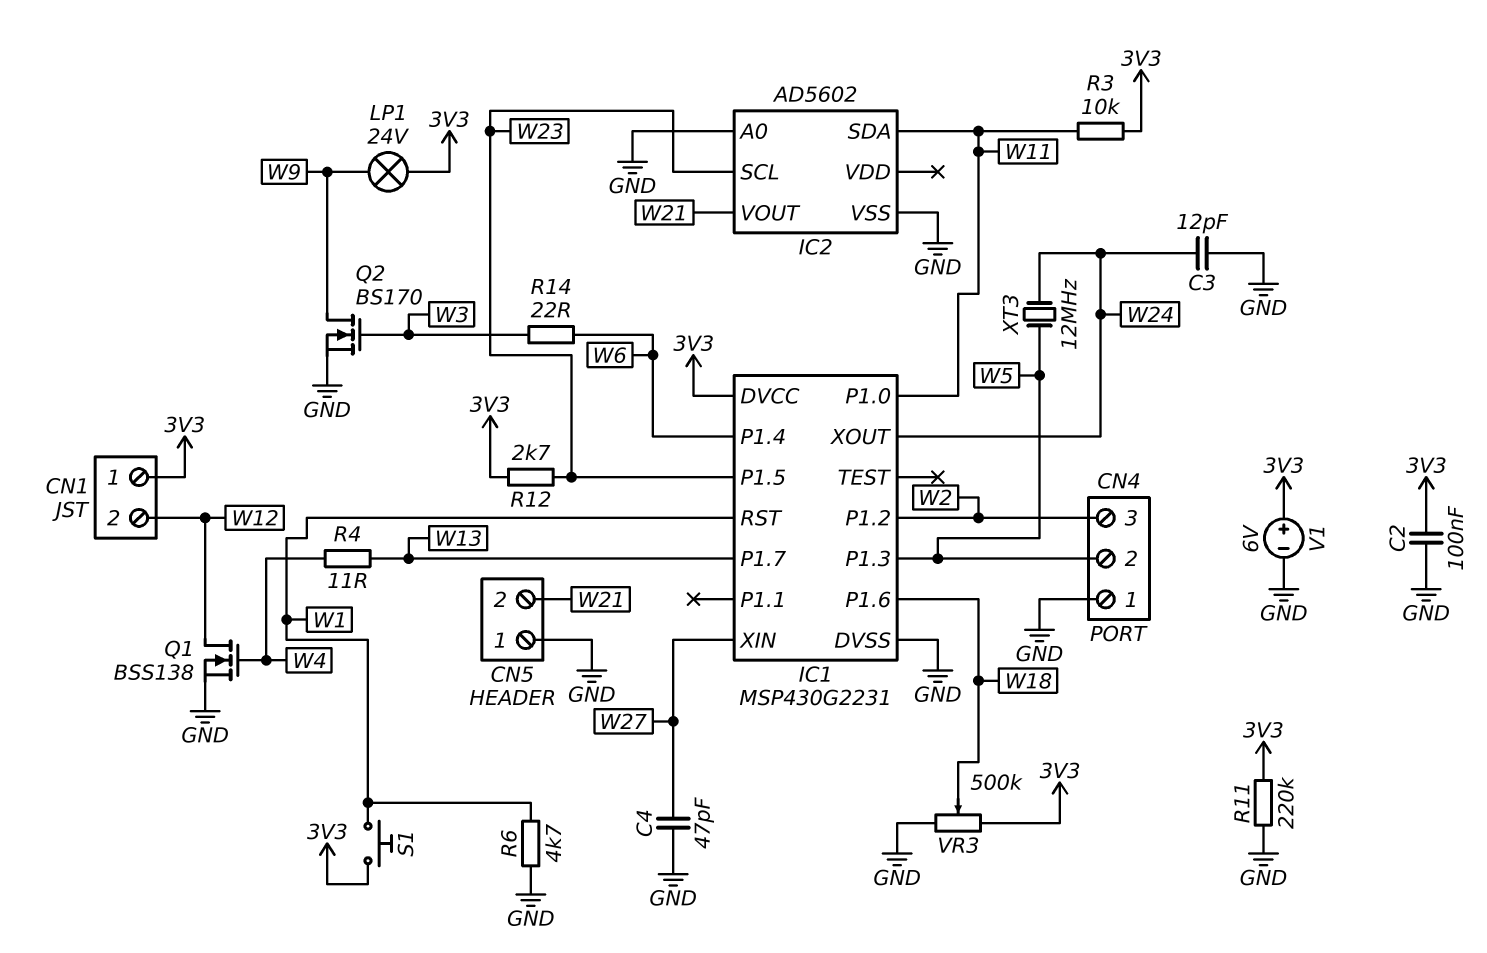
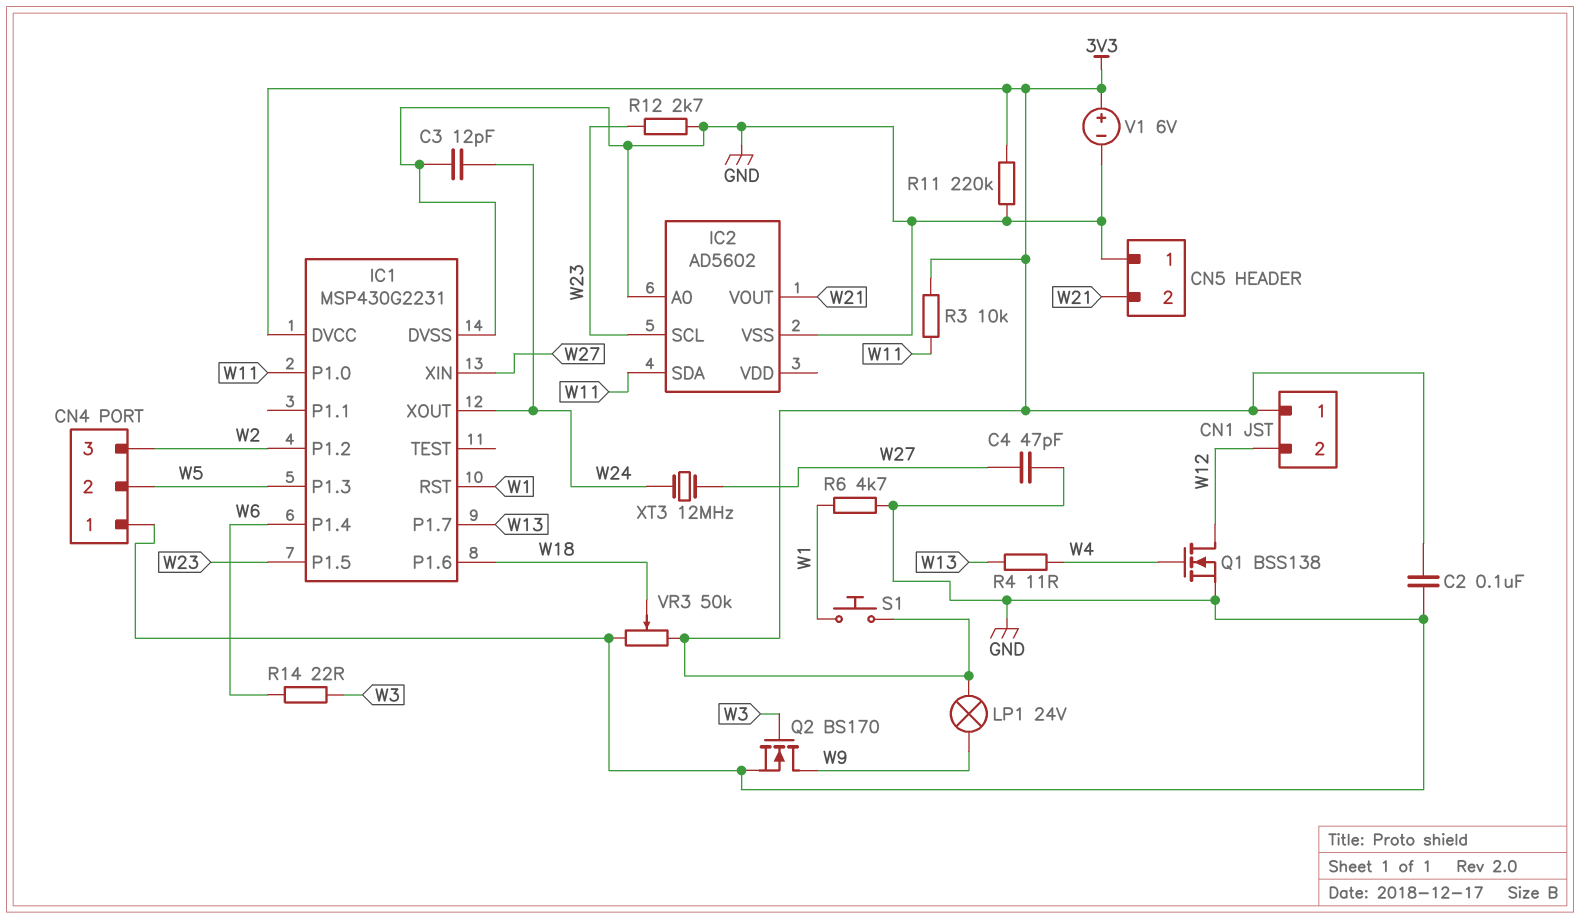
R12: 2.7k (3V3, W23) -> 2.7k (GND, W23)
VR3: 500k (3V3, GND, wiper W18) -> 50k (3V3, GND, wiper W18)
XT3: 12MHz (W5, W24) -> 12MHz (W24, W27)

